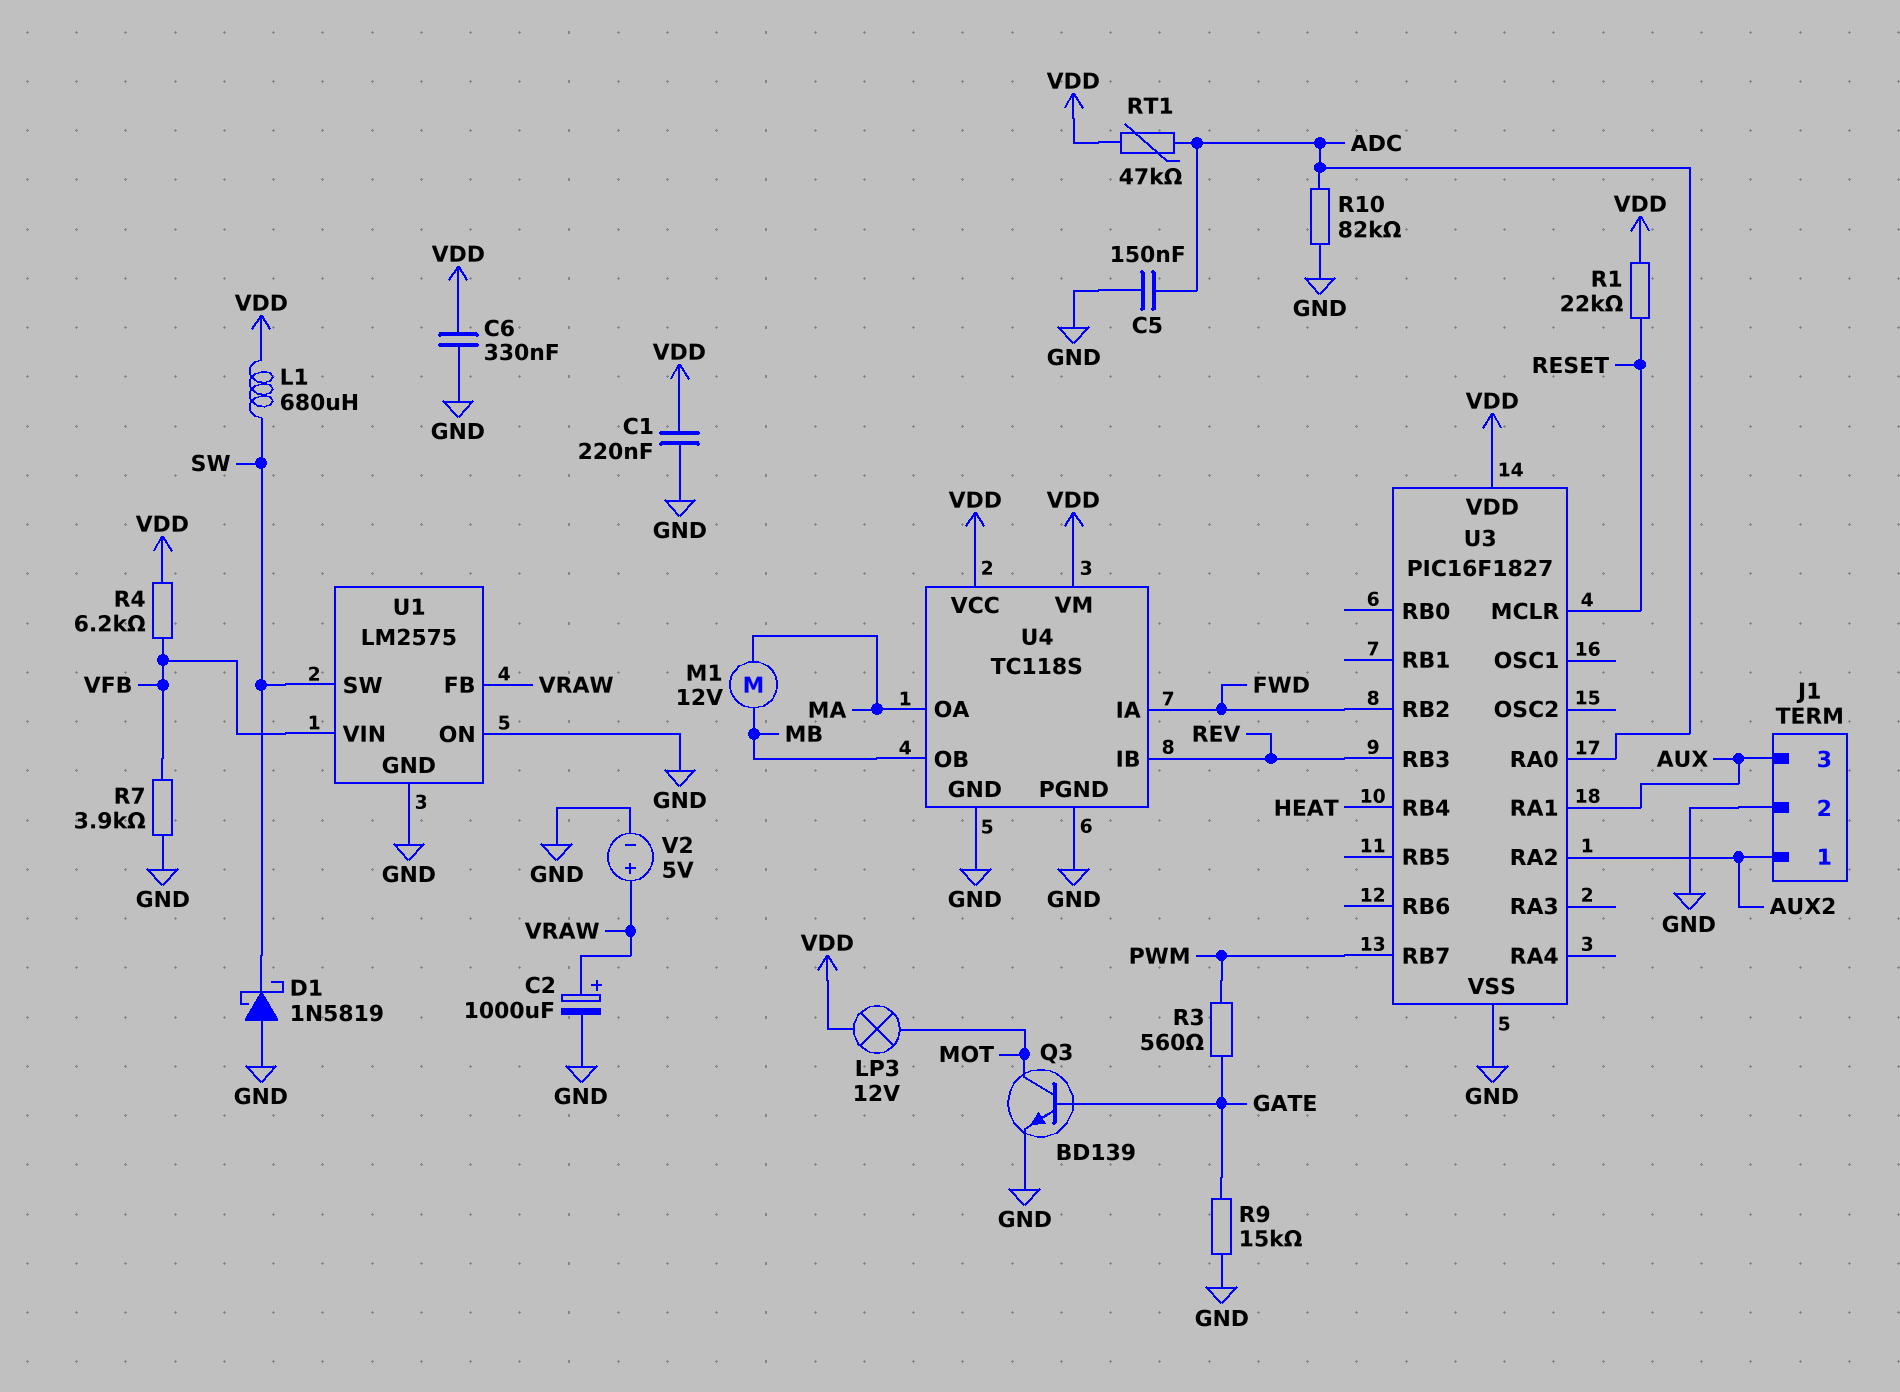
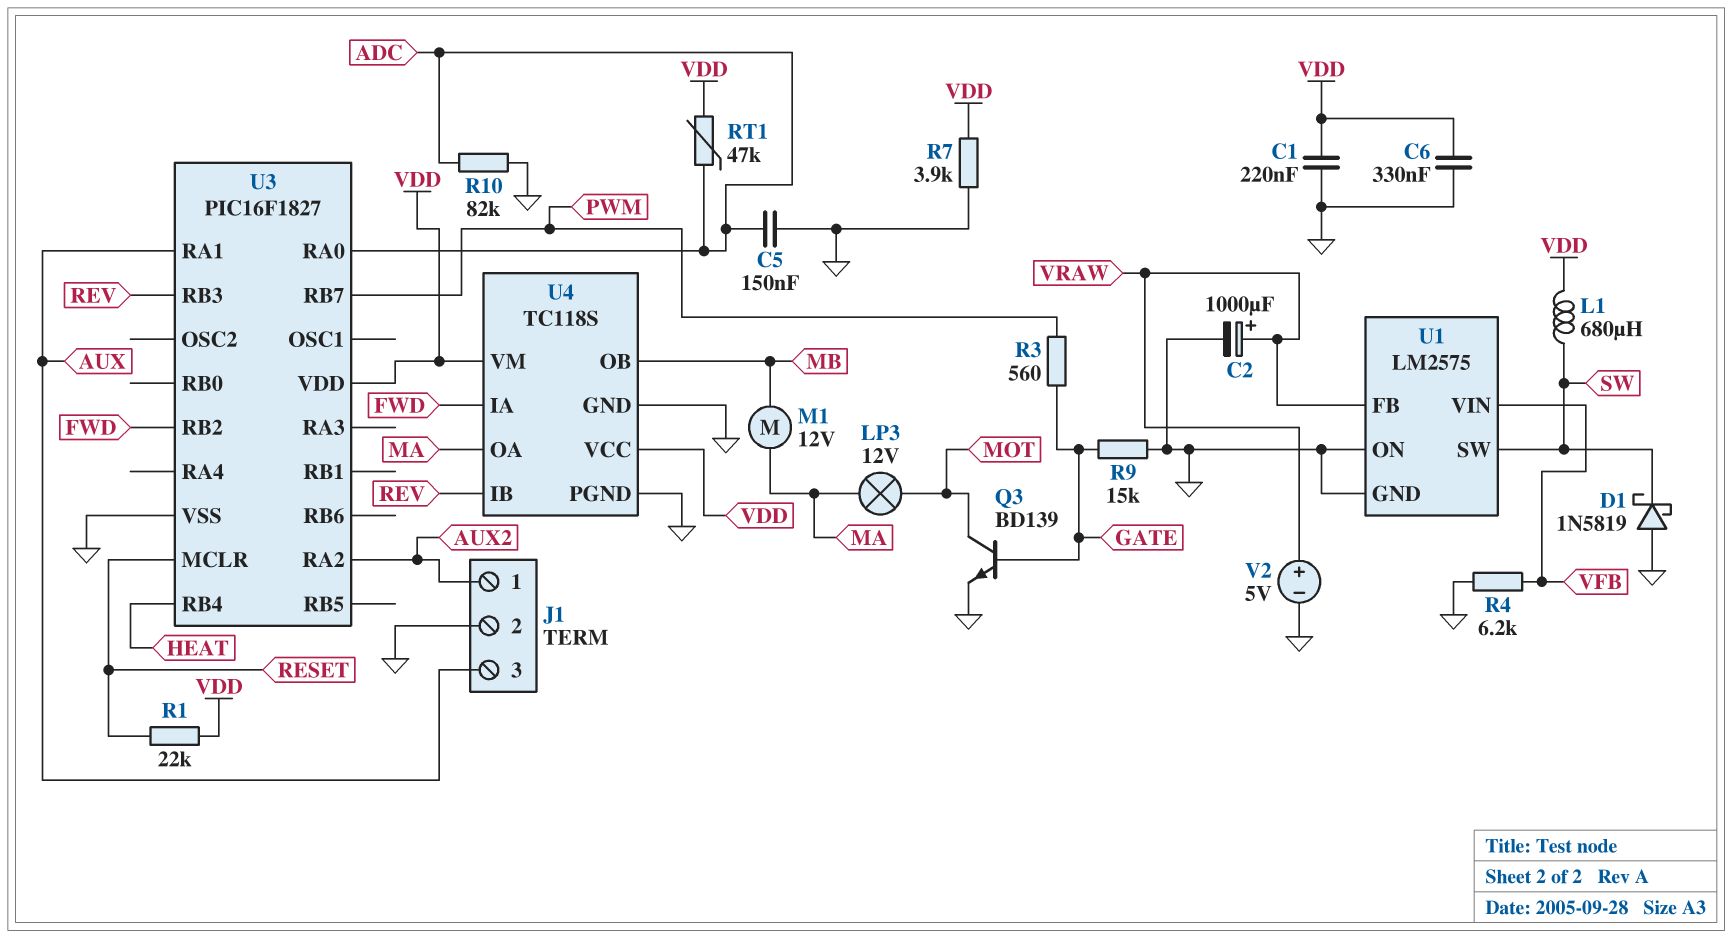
LP3: lamp 12V (MOT, VDD) -> lamp 12V (MA, MOT)
R4: 6.2k (VDD, VFB) -> 6.2k (GND, VFB)
R7: 3.9k (GND, VFB) -> 3.9k (GND, VDD)

